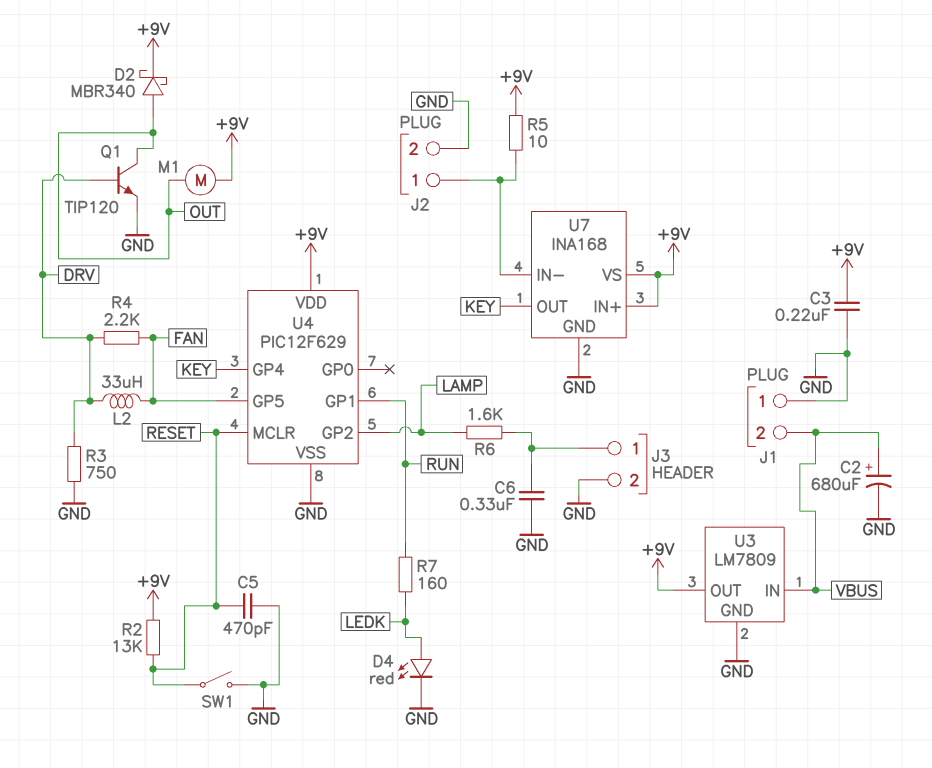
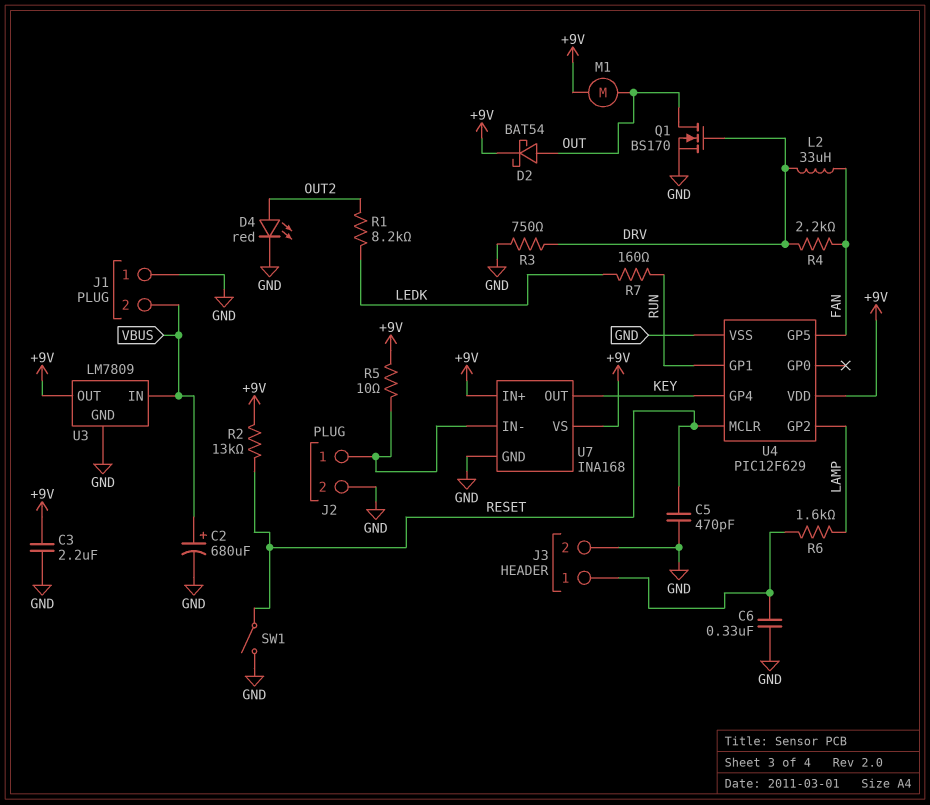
C3: 220nF (+9V, GND) -> 2.2uF (+9V, GND)
D2: schottky MBR340 (A OUT, K +9V) -> schottky BAT54 (A OUT, K +9V)
D4: LED red (A LEDK, K GND) -> LED red (A OUT2, K GND)
Q1: NPN TIP120 (B DRV, C OUT, E GND) -> NMOS BS170 (G DRV, D OUT, S GND)
R1: none -> 8.2k (LEDK, OUT2)

